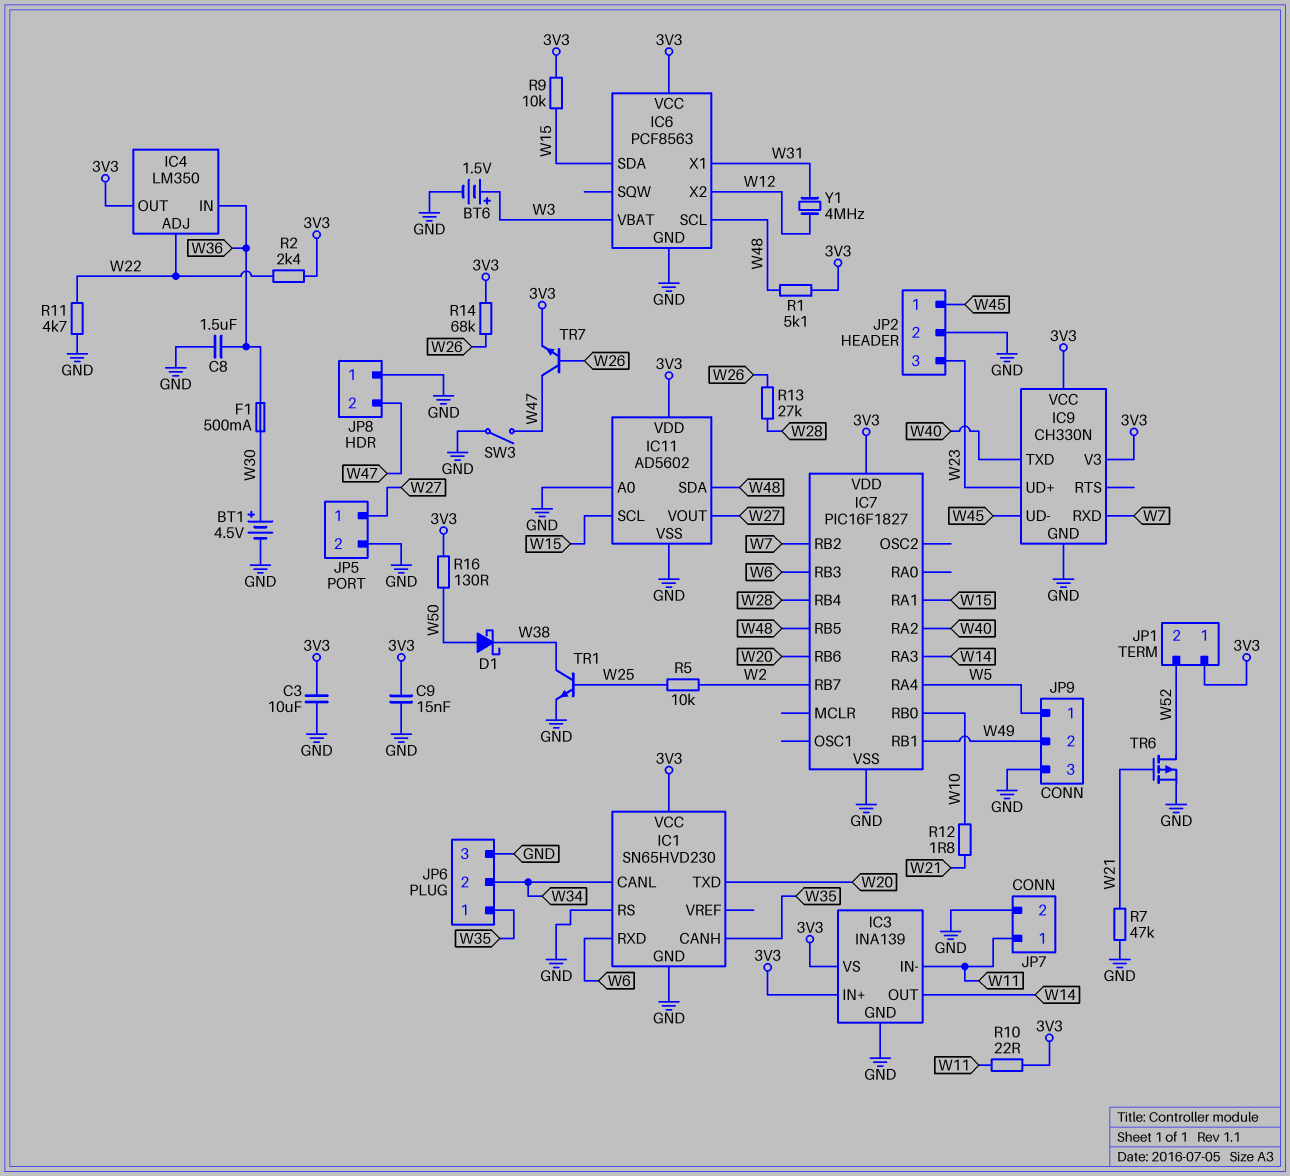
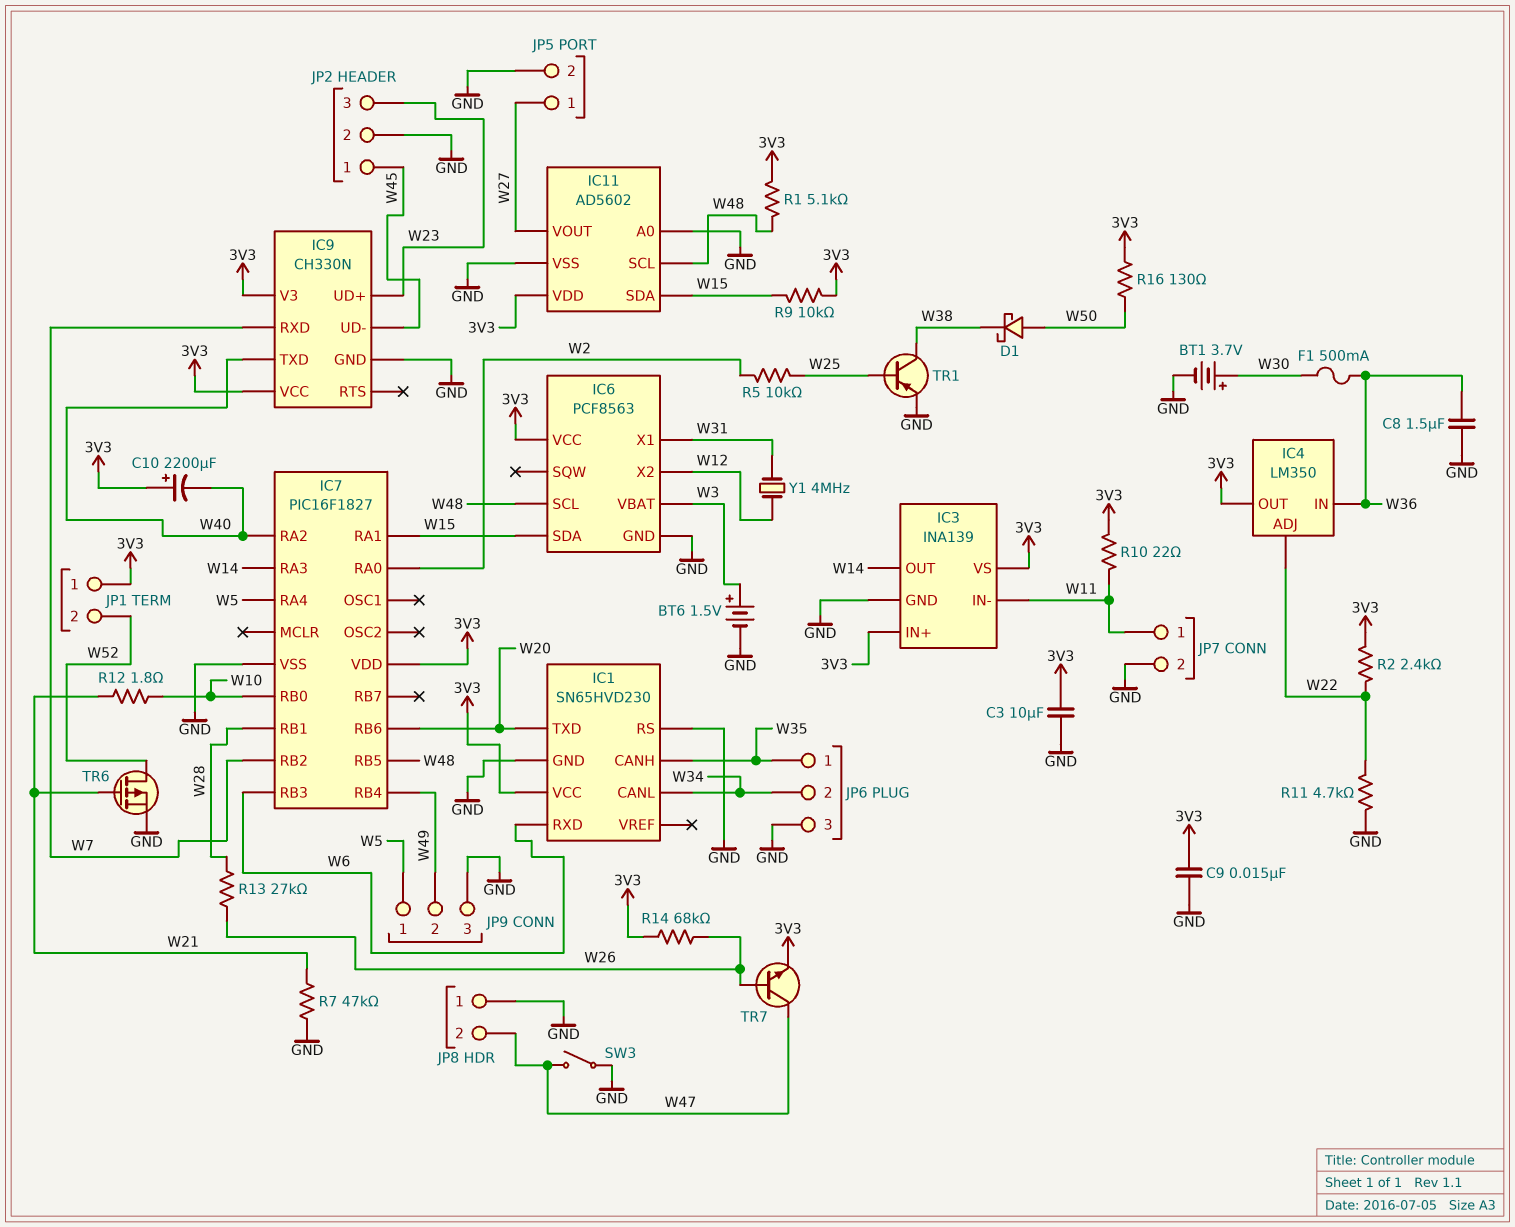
BT1: 4.5V (plus W30, minus GND) -> 3.7V (plus W30, minus GND)
C10: none -> 2200uF (plus 3V3, minus W40)
IC7 pin RA0: none -> W2
IC7 pin RB1: W49 -> W28
IC7 pin RB4: W28 -> W49
IC7 pin RB7: W2 -> none
IC11 pin SCL: W15 -> W48
IC11 pin SDA: W48 -> W15
TR1: NPN (B W25, C W38, E GND) -> PNP (B W25, C W38, E GND)

